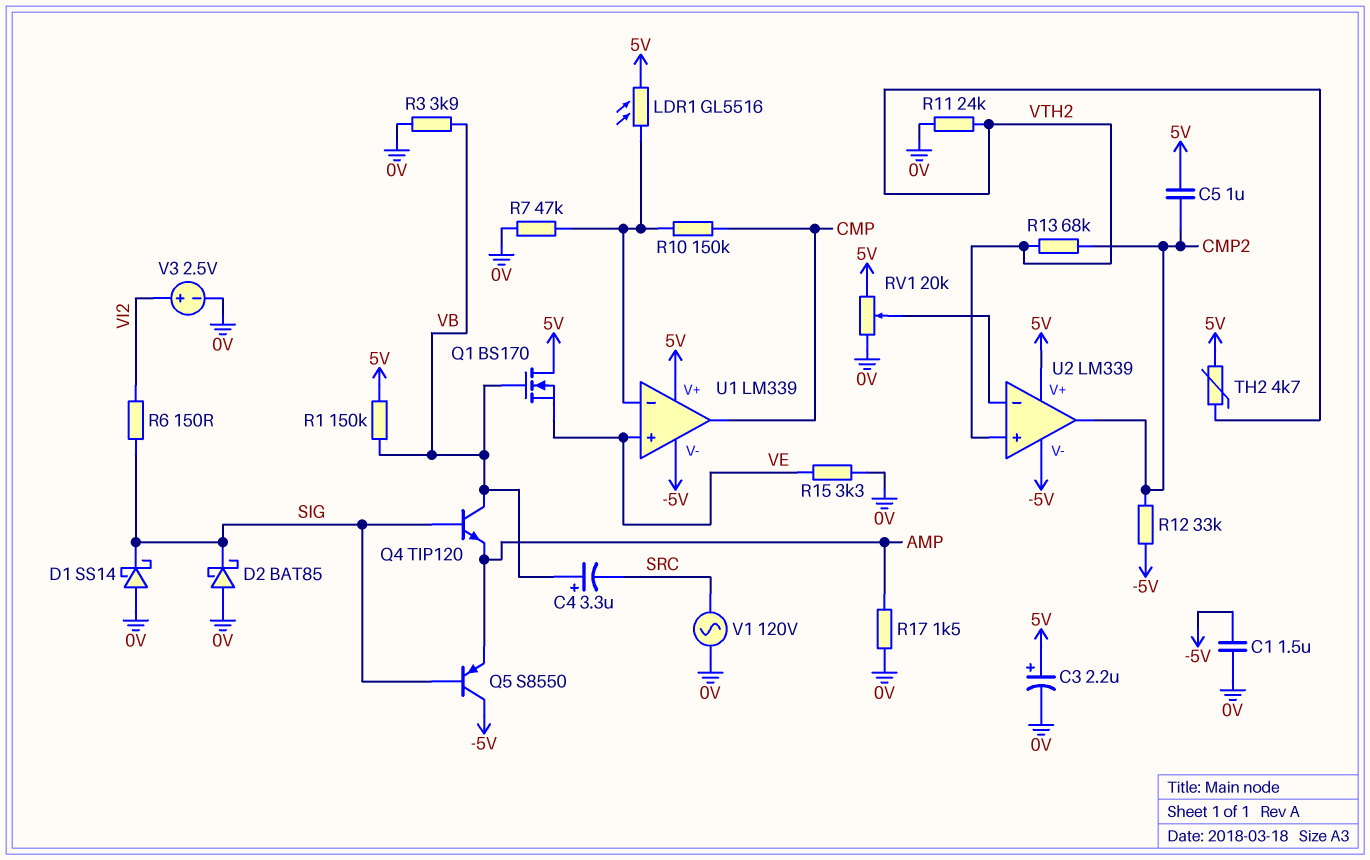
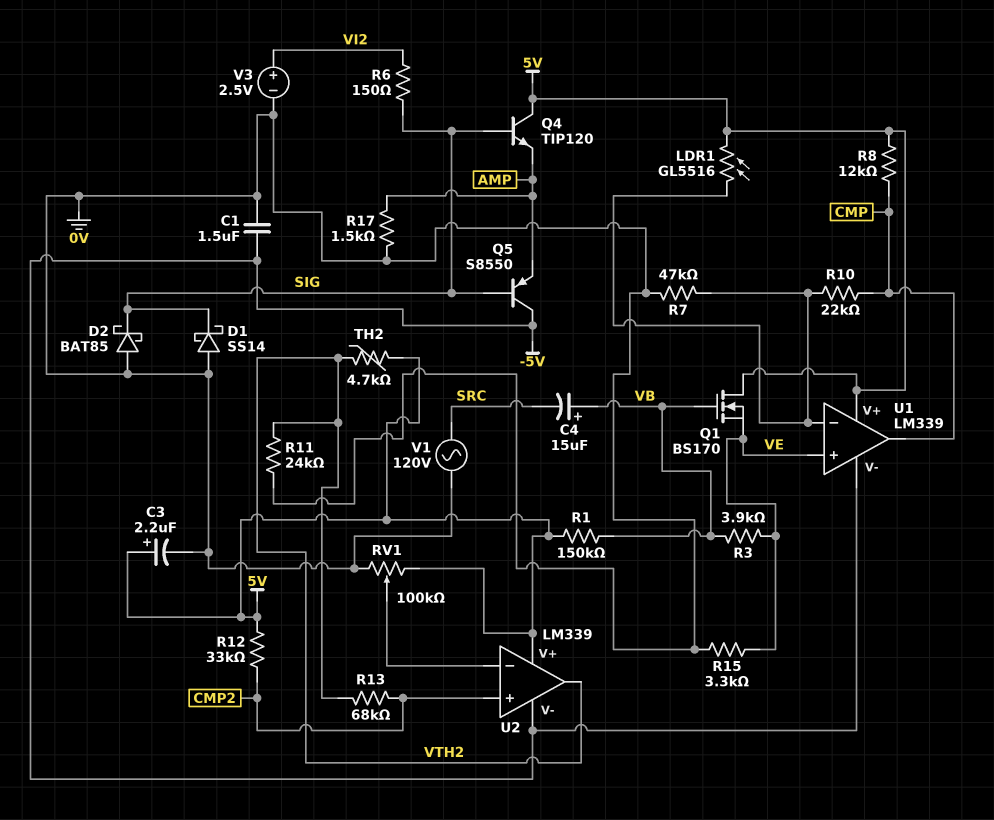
C4: 3.3uF (plus VB, minus SRC) -> 15uF (plus VB, minus SRC)
C5: 1uF (5V, CMP2) -> none
Q4: NPN TIP120 (B SIG, C VB, E AMP) -> NPN TIP120 (B SIG, C 5V, E AMP)
R3: 3.9k (0V, VB) -> 3.9k (VB, VE)
R8: none -> 12k (5V, CMP)
R10: 150k (CMP, U1/in-) -> 22k (CMP, U1/in-)
R12: 33k (-5V, CMP2) -> 33k (5V, CMP2)
RV1: 20k (0V, 5V, wiper U2/in-) -> 100k (0V, 5V, wiper U2/in-)
U2 pin in+: VTH2 -> CMP2
U2 pin out: CMP2 -> VTH2

